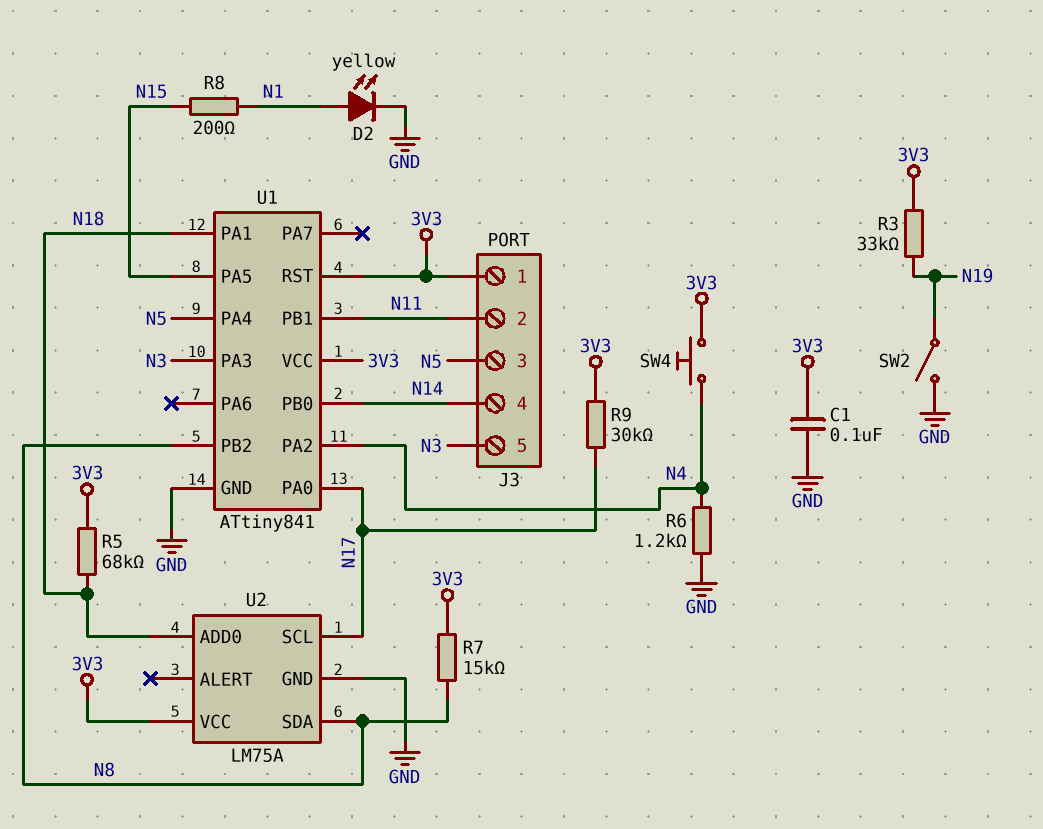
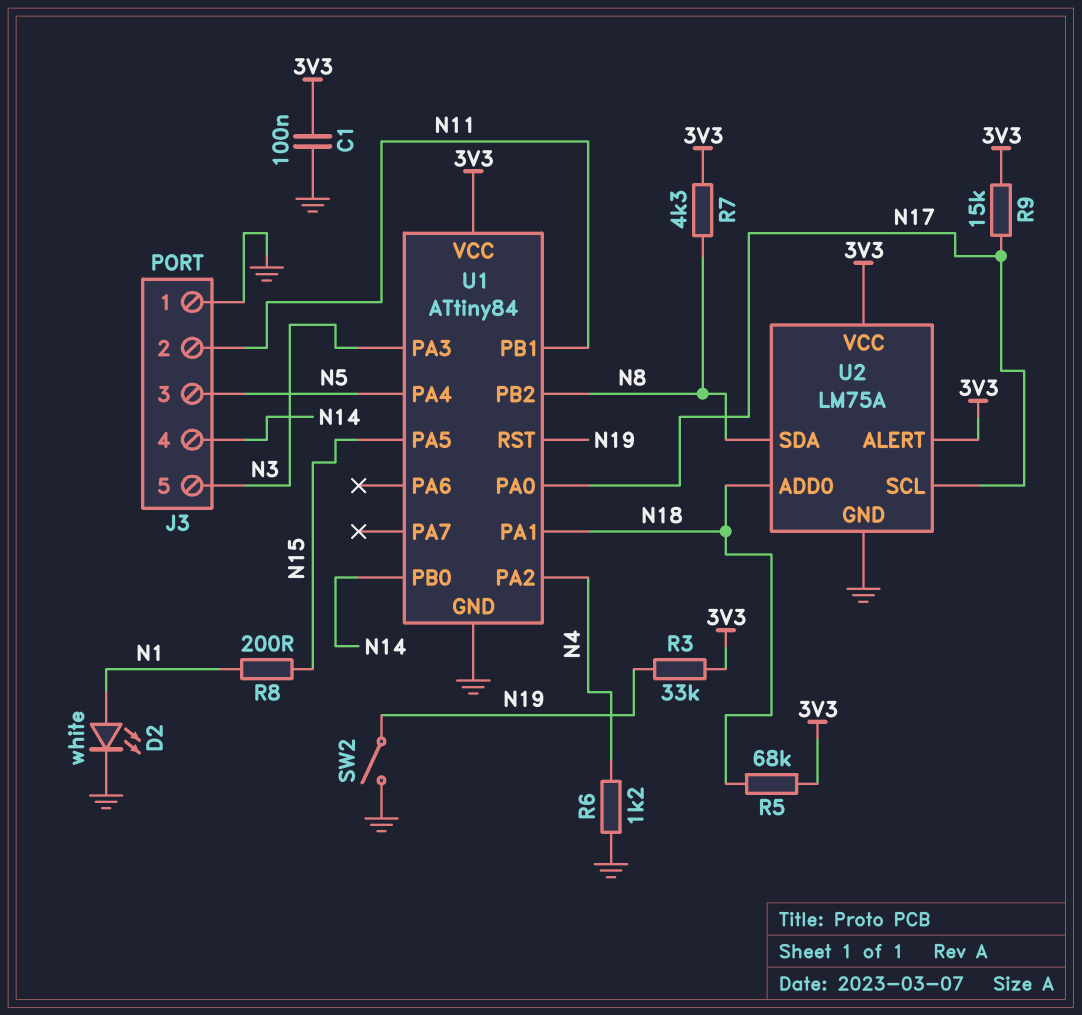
D2: LED yellow (A N1, K GND) -> LED white (A N1, K GND)
J3 pin 1: 3V3 -> GND
R7: 15k (3V3, N8) -> 4.3k (3V3, N8)
R9: 30k (3V3, N17) -> 15k (3V3, N17)
SW4: button (3V3, N4) -> none
U1: ATtiny841 -> ATtiny84
U1 pin RST: 3V3 -> N19
U2 pin ALERT: none -> 3V3

